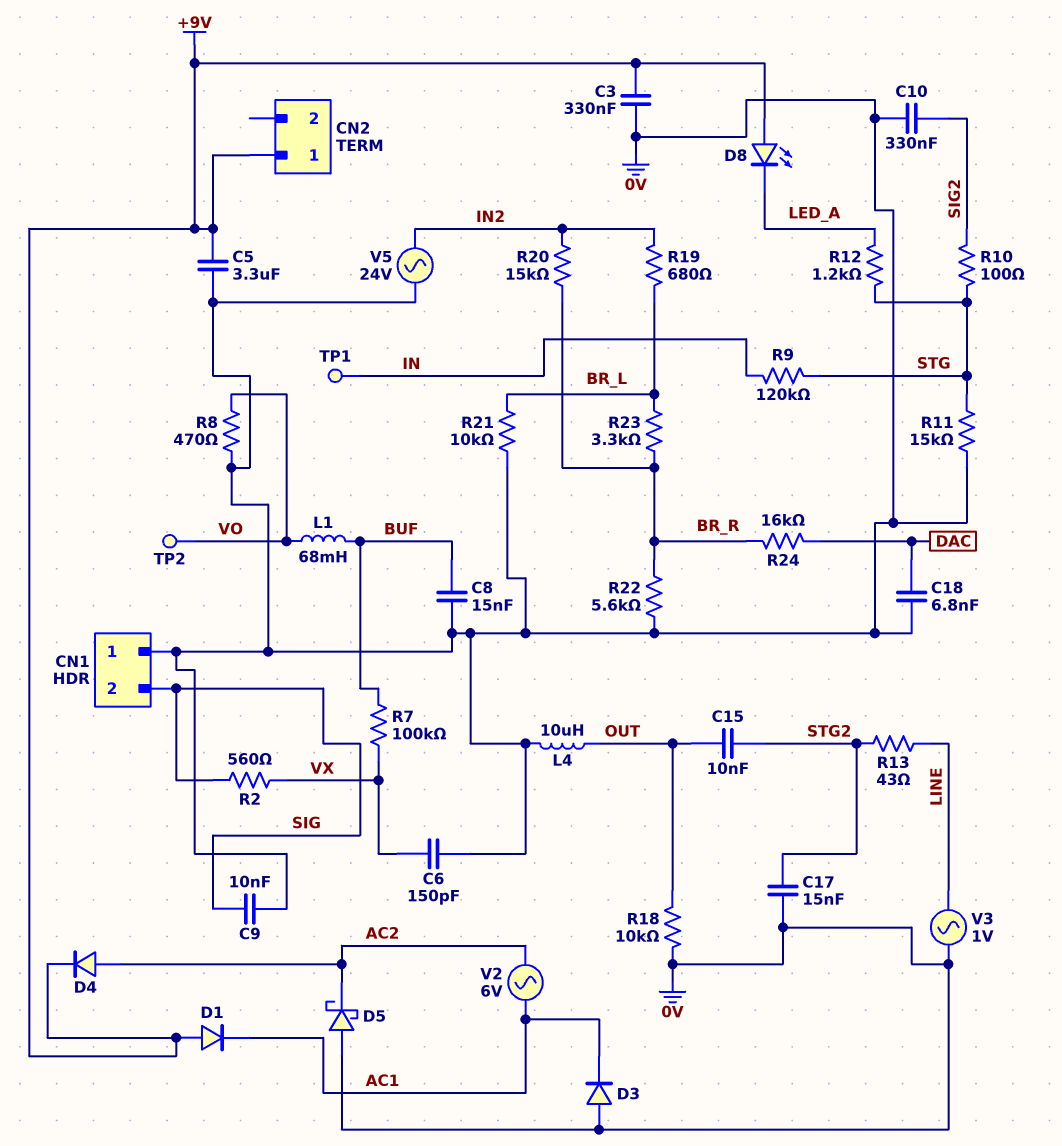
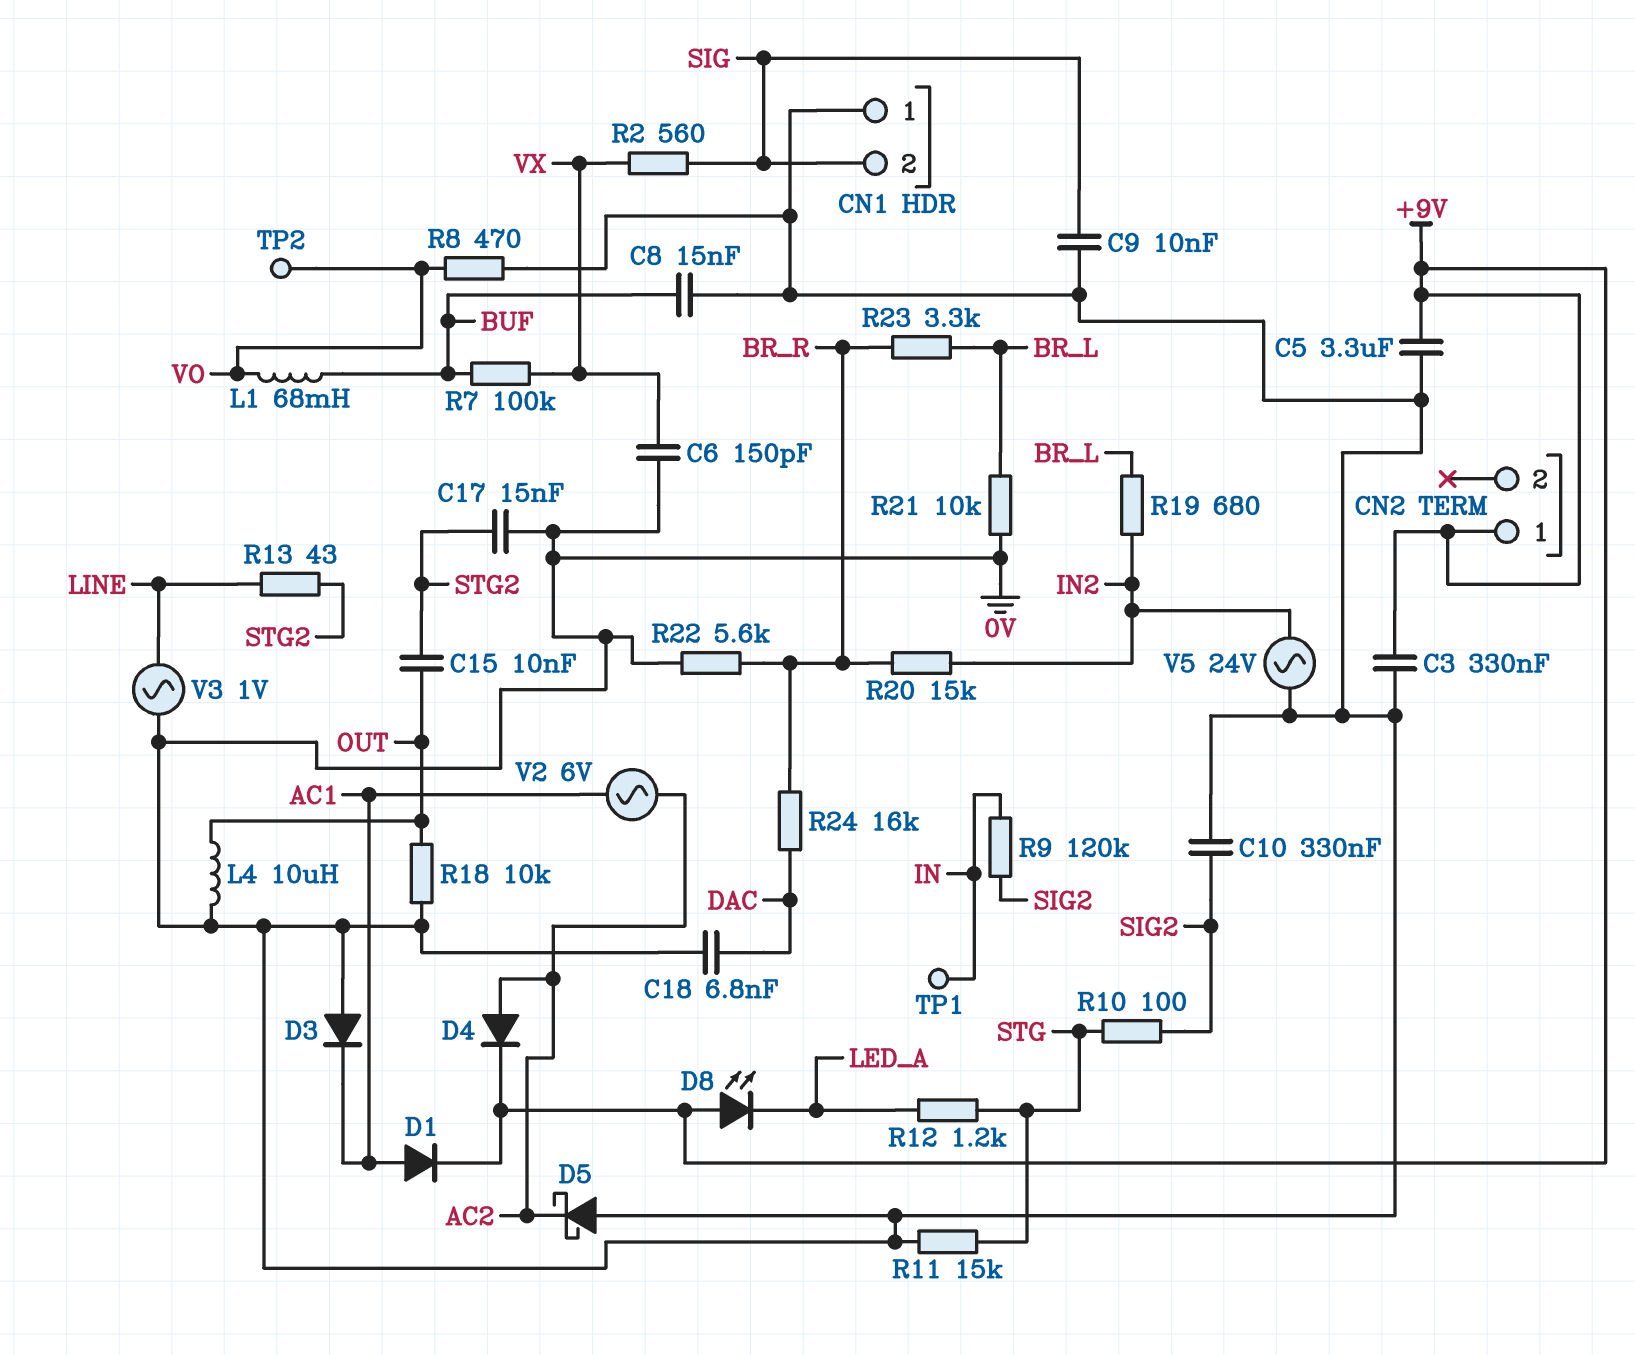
D1: diode (A +9V, K AC1) -> diode (A AC1, K +9V)
R9: 120k (IN, STG) -> 120k (IN, SIG2)

